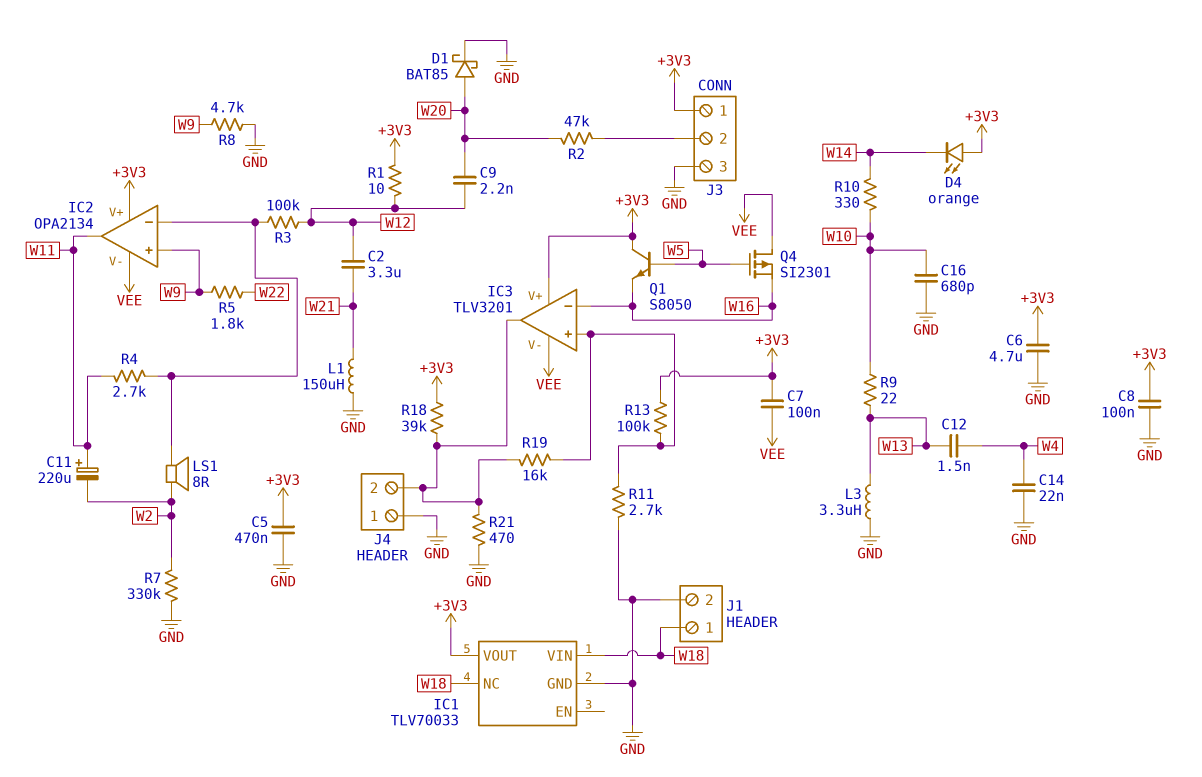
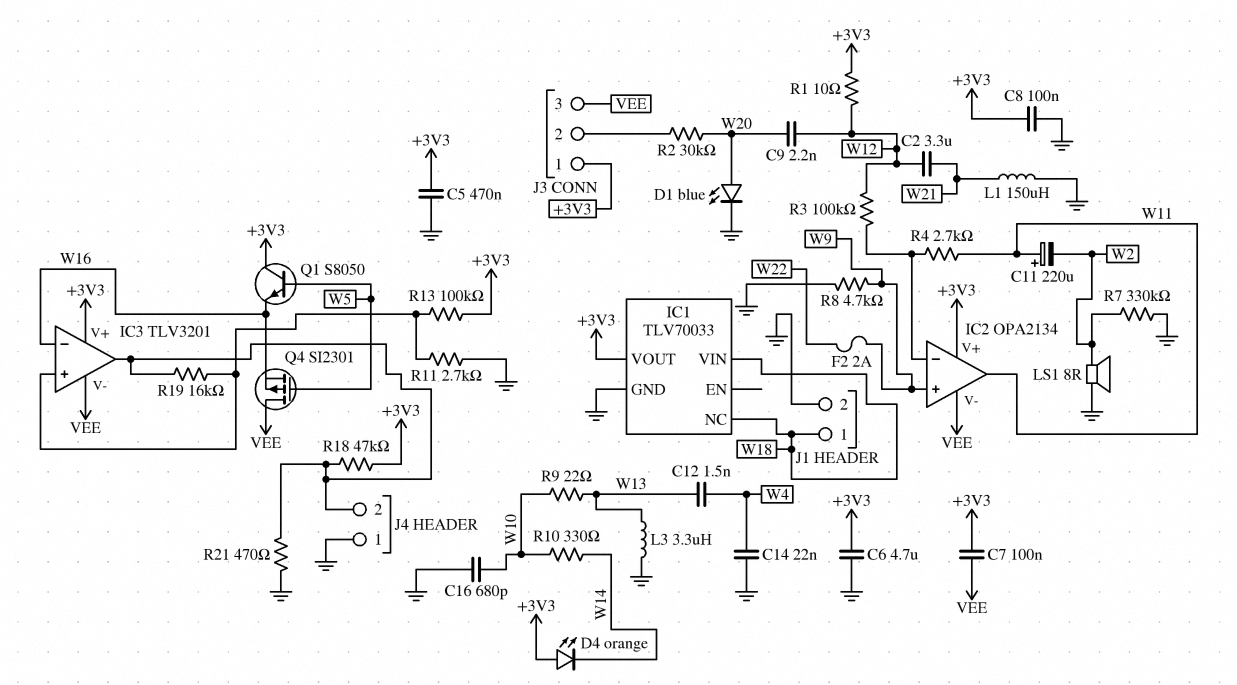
D1: schottky BAT85 (A W20, K GND) -> LED blue (A W20, K GND)
F2: none -> 2A (W9, W22)
J3 pin 3: GND -> VEE
LS1: speaker 8R (IC2/in-, W2) -> speaker 8R (GND, W2)
R2: 47k (J3/2, W20) -> 30k (J3/2, W20)
R5: 1.8k (W9, W22) -> none
R18: 39k (+3V3, IC3/out) -> 47k (+3V3, IC3/out)

